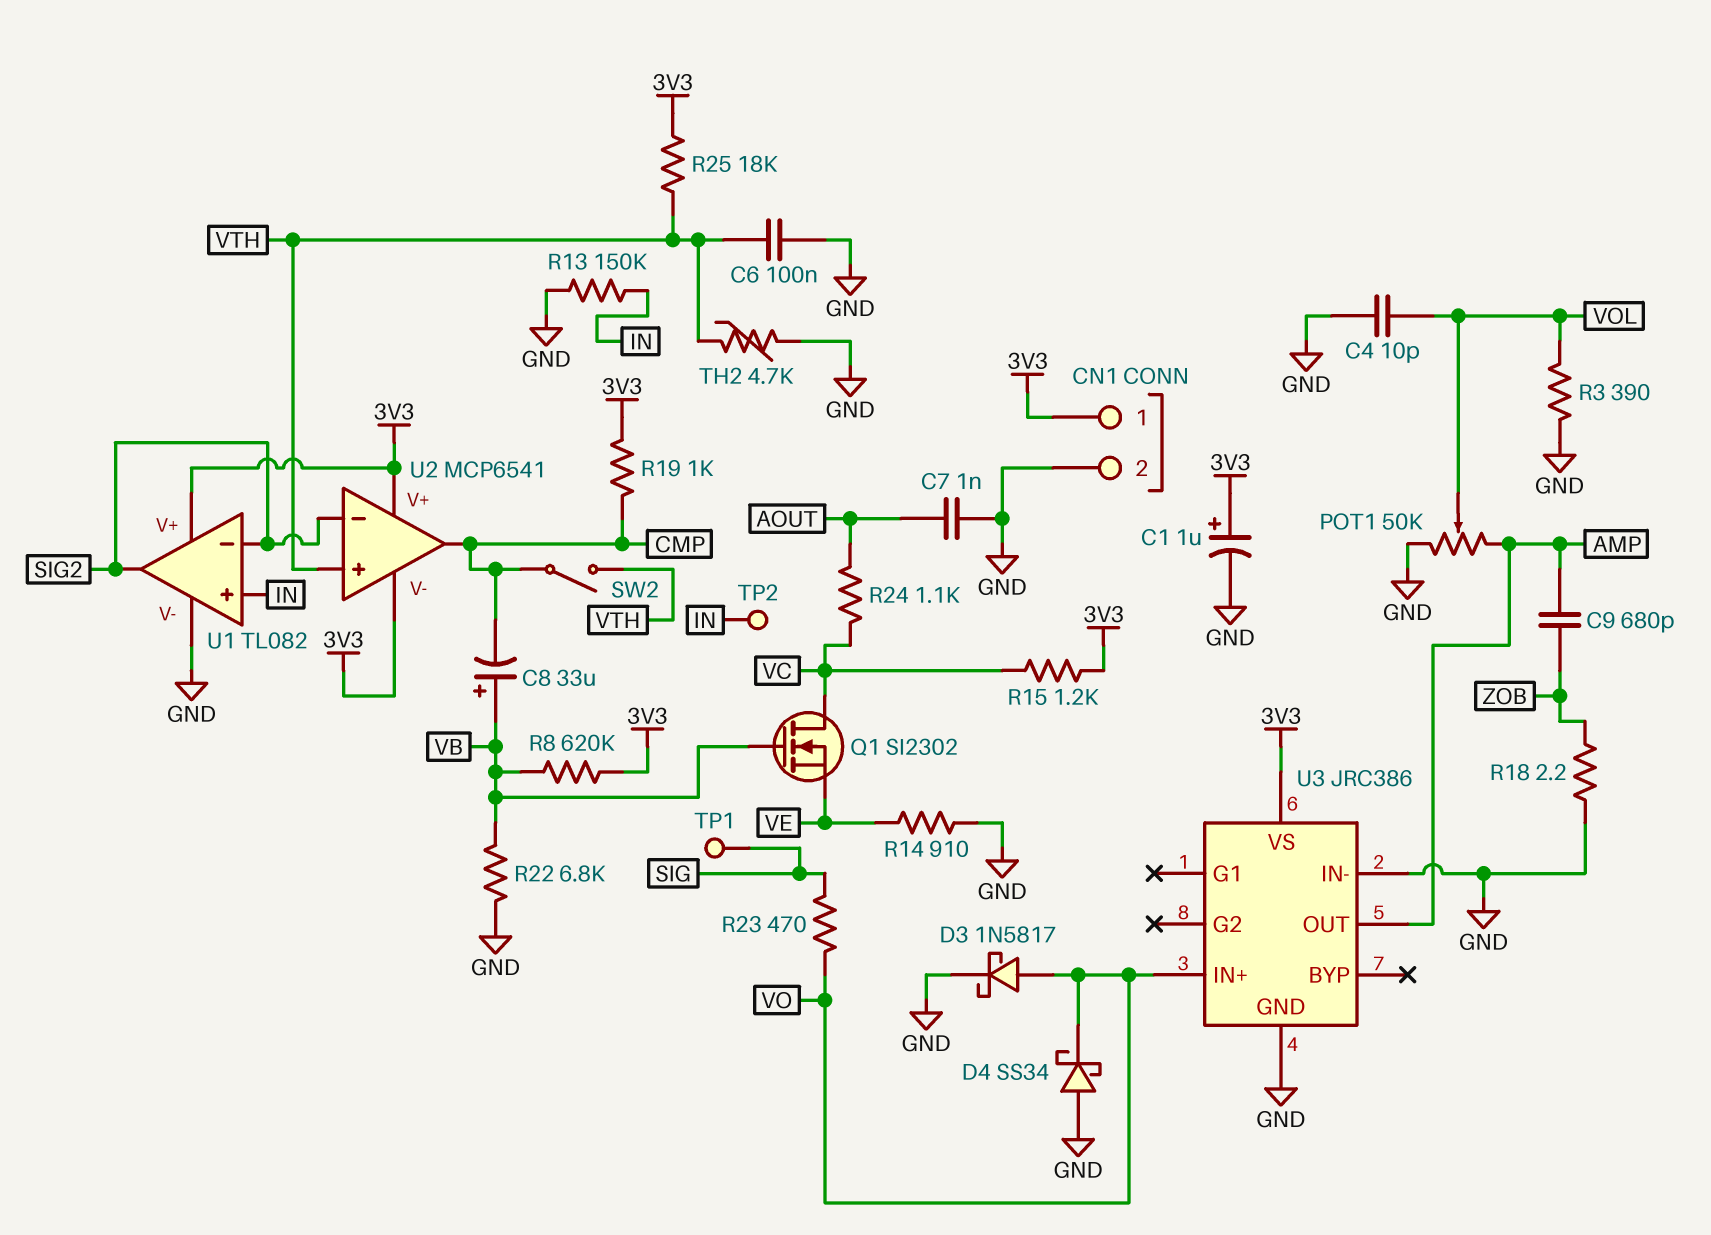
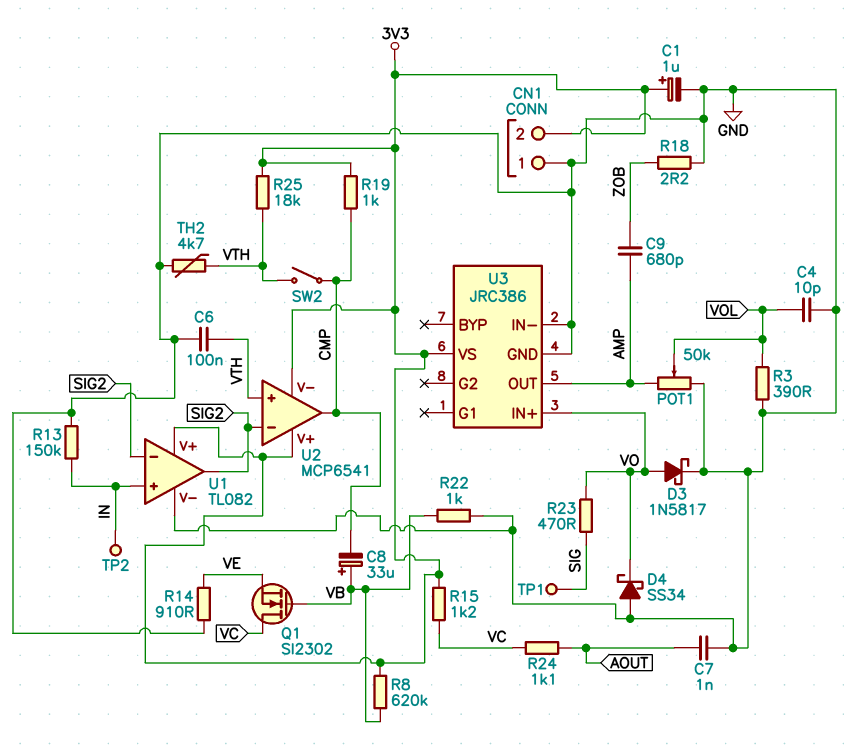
CN1 pin 1: 3V3 -> GND
CN1 pin 2: GND -> 3V3
R22: 6.8k (GND, VB) -> 1k (GND, VB)

